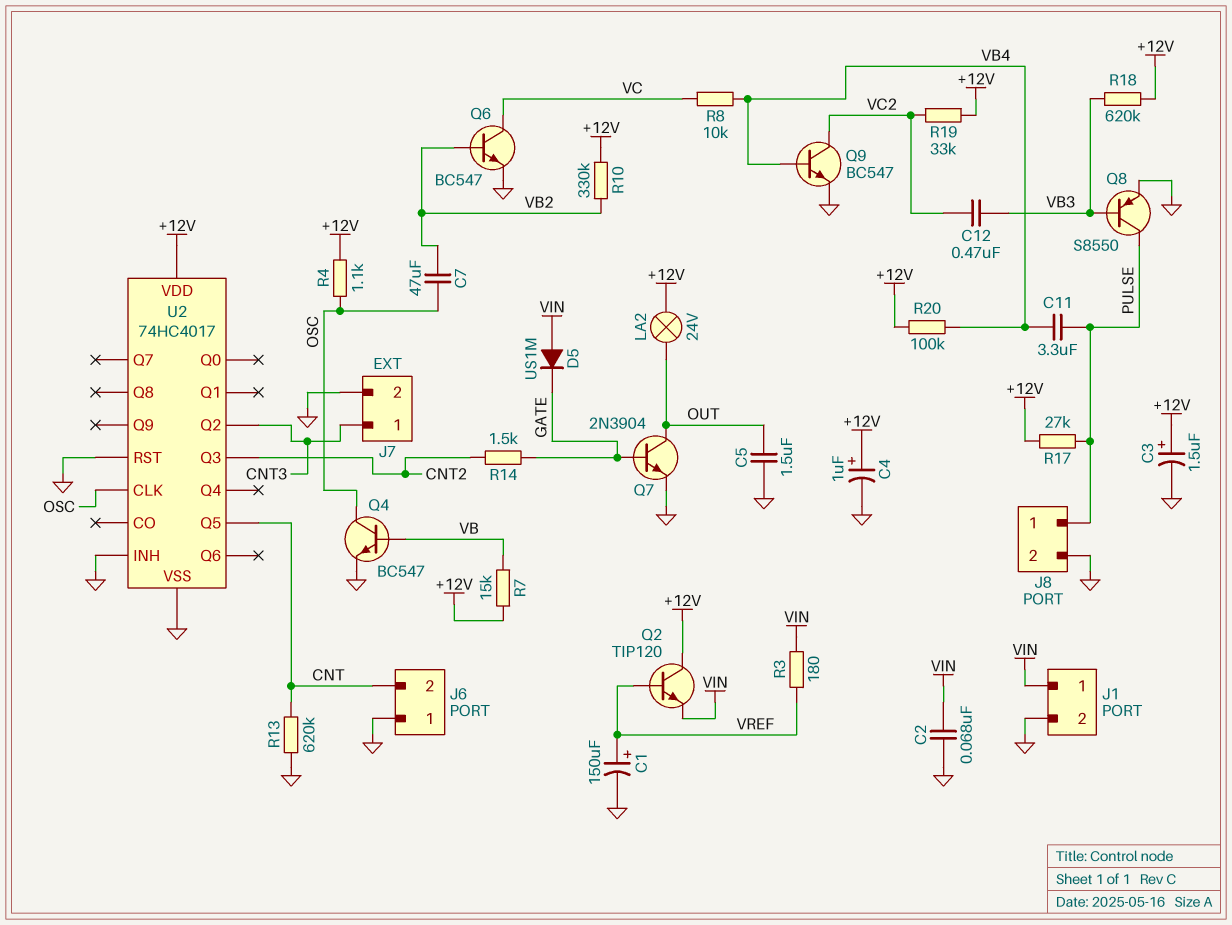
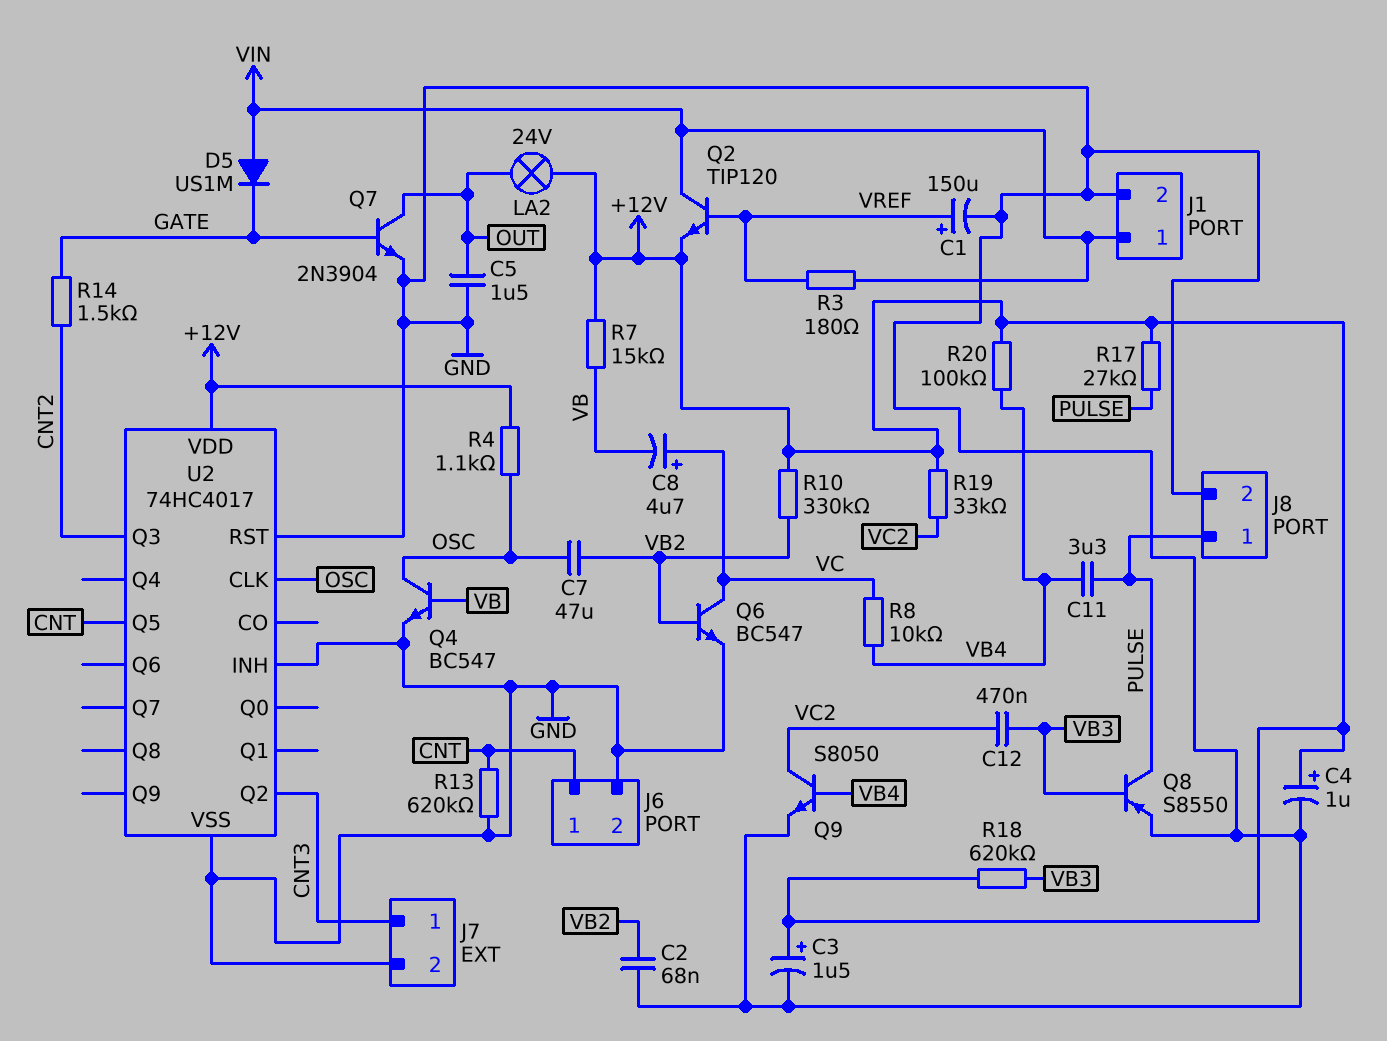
C2: 68nF (GND, VIN) -> 68nF (GND, VB2)
C8: none -> 4.7uF (plus VC, minus VB)
J6 pin 1: GND -> CNT
J6 pin 2: CNT -> GND
Q2: NPN TIP120 (B VREF, C +12V, E VIN) -> NPN TIP120 (B VREF, C VIN, E +12V)
Q9: NPN BC547 (B VB4, C VC2, E GND) -> NPN S8050 (B VB4, C VC2, E GND)

